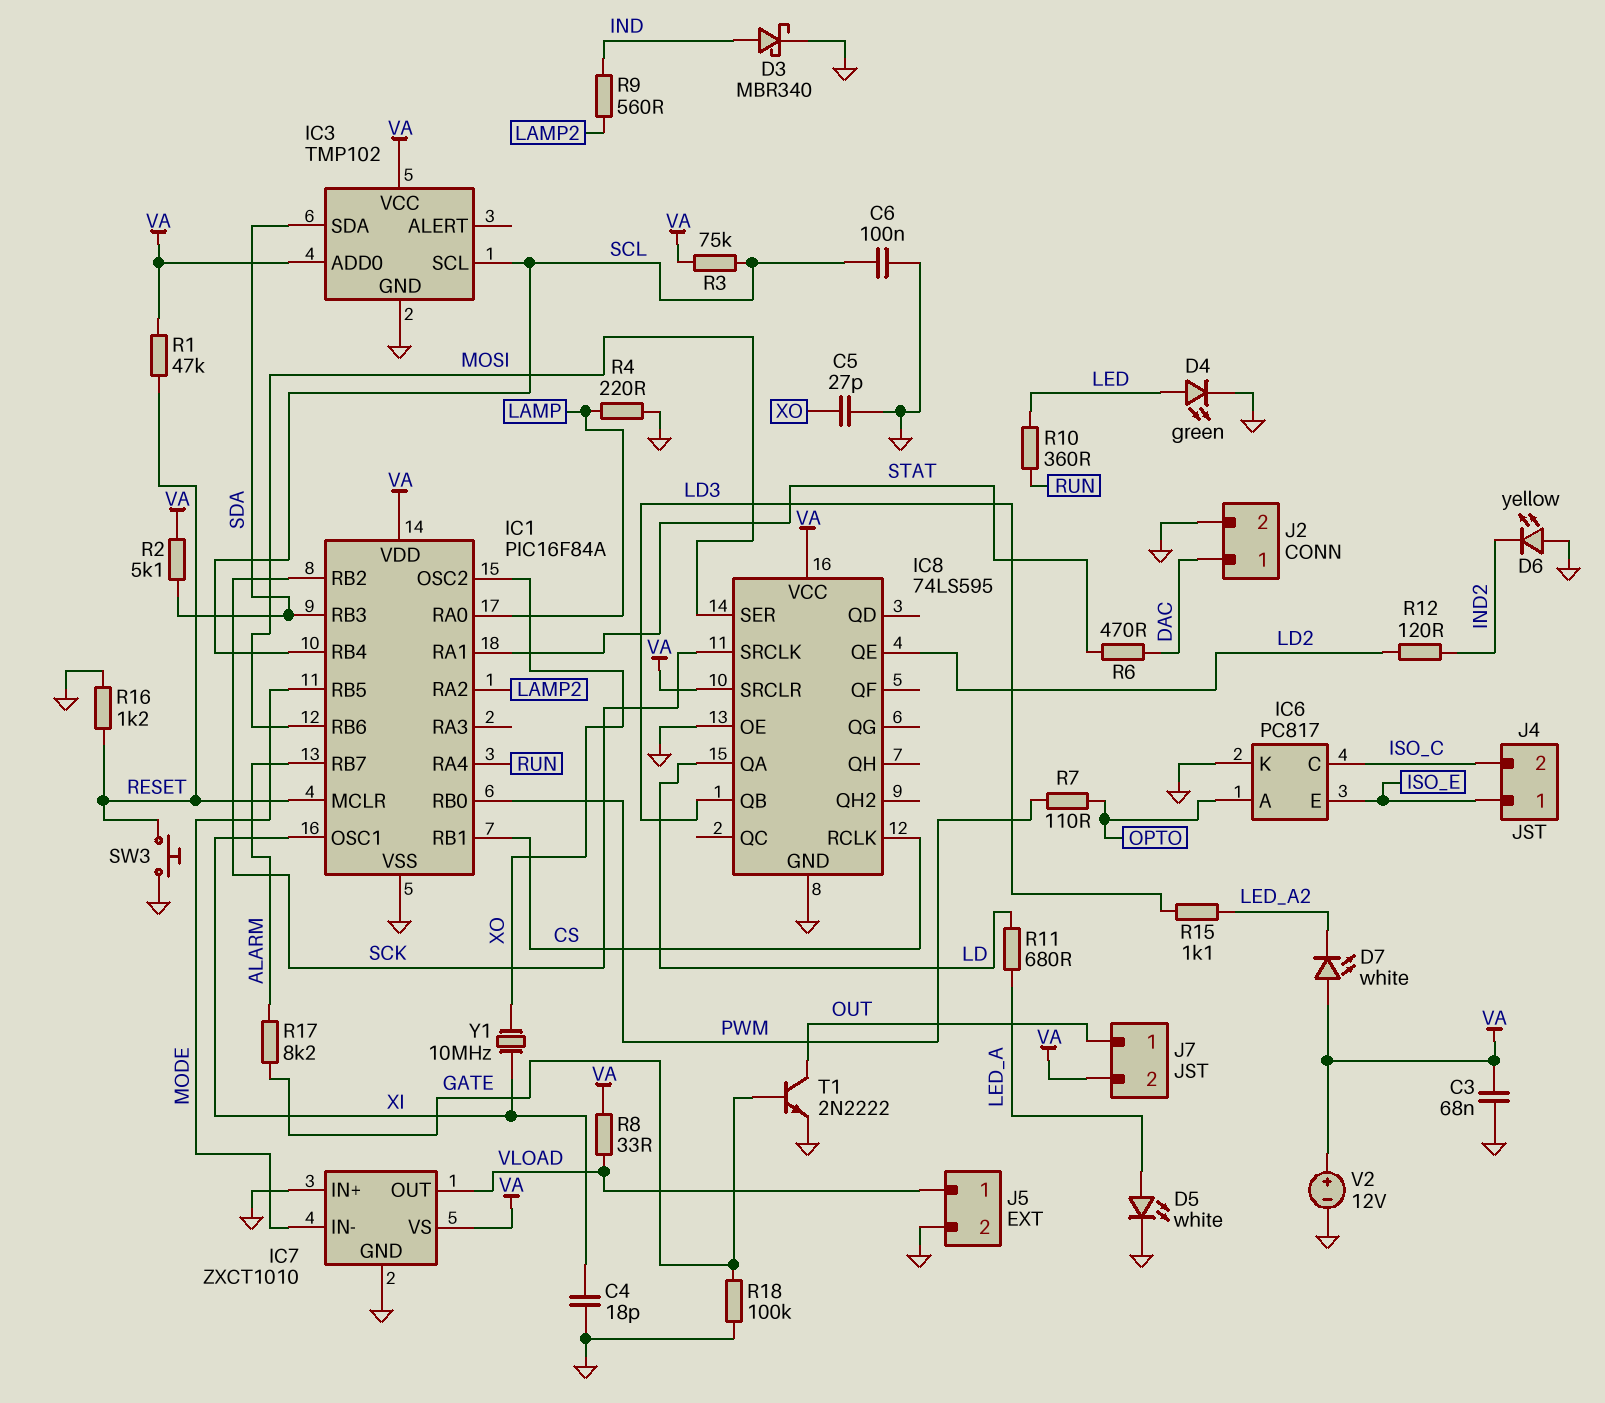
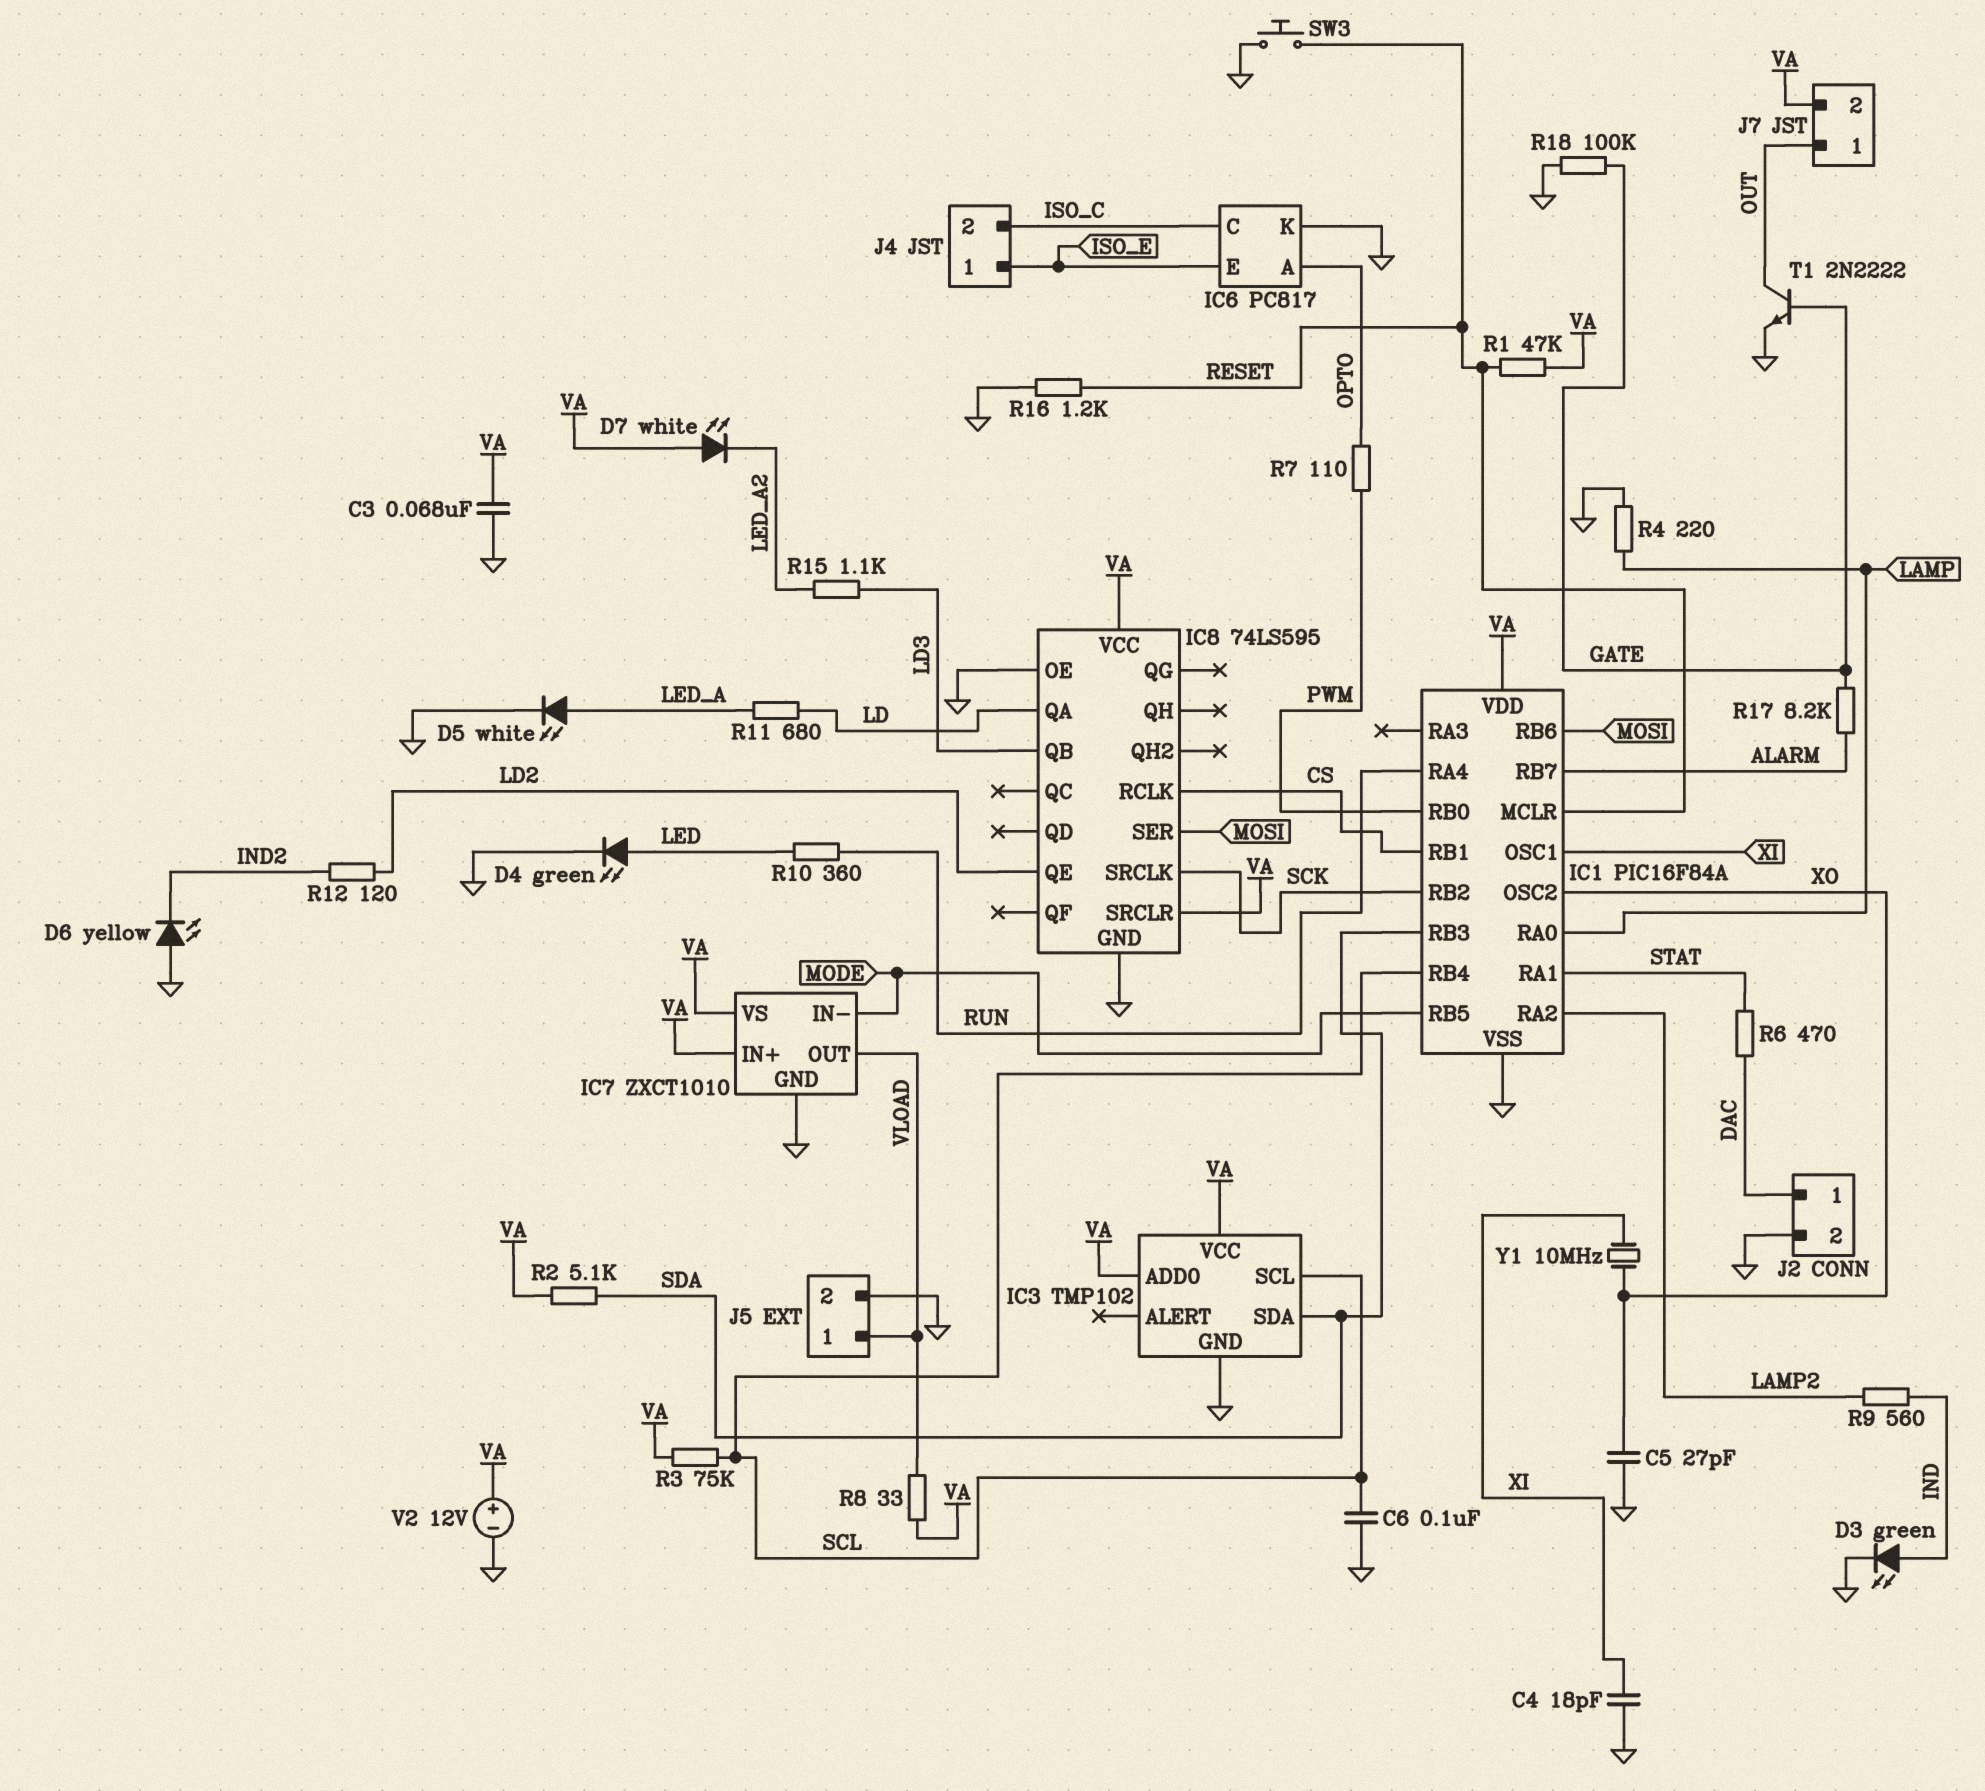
D3: schottky MBR340 (A IND, K GND) -> LED green (A IND, K GND)
IC7 pin IN+: GND -> VA

